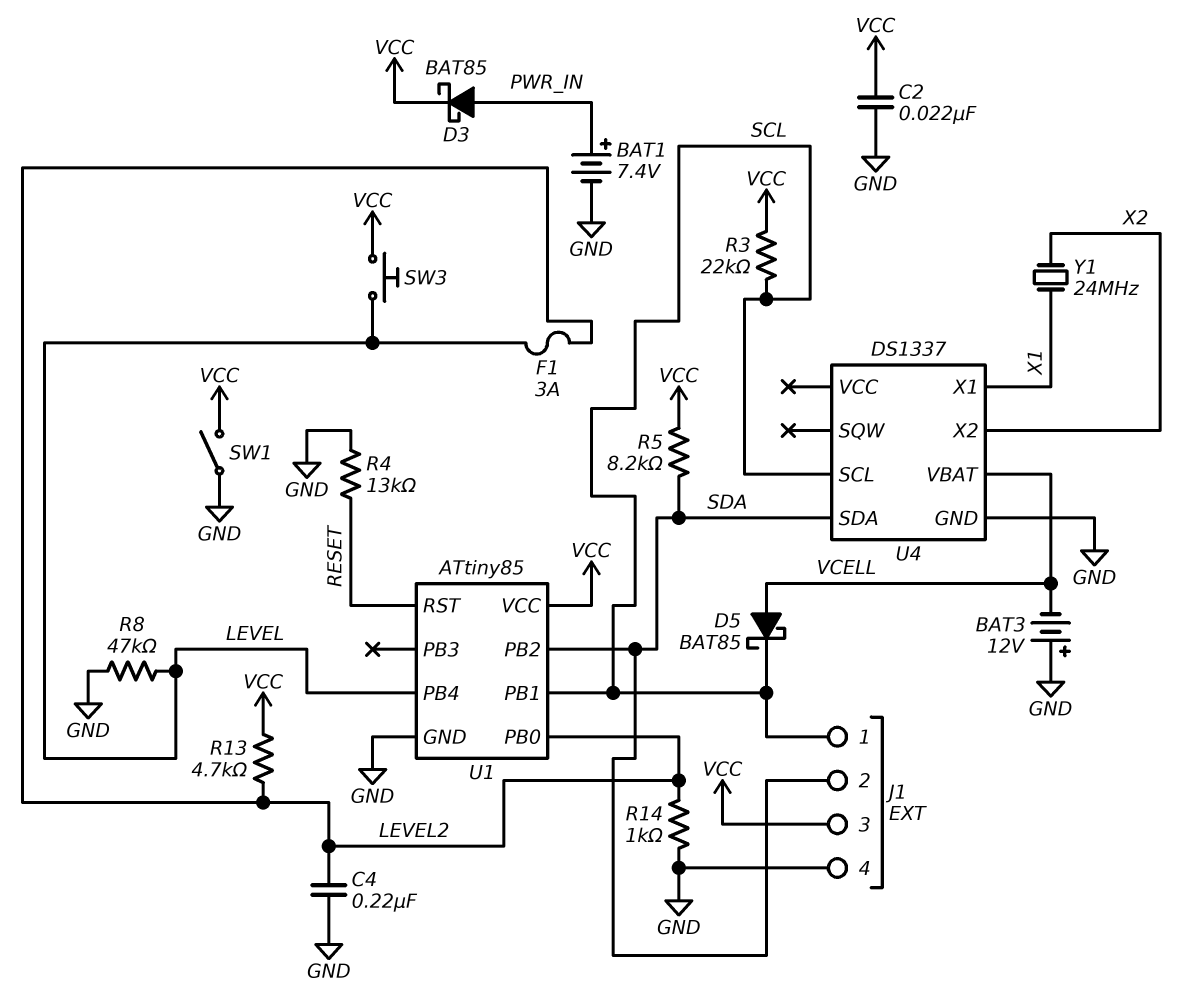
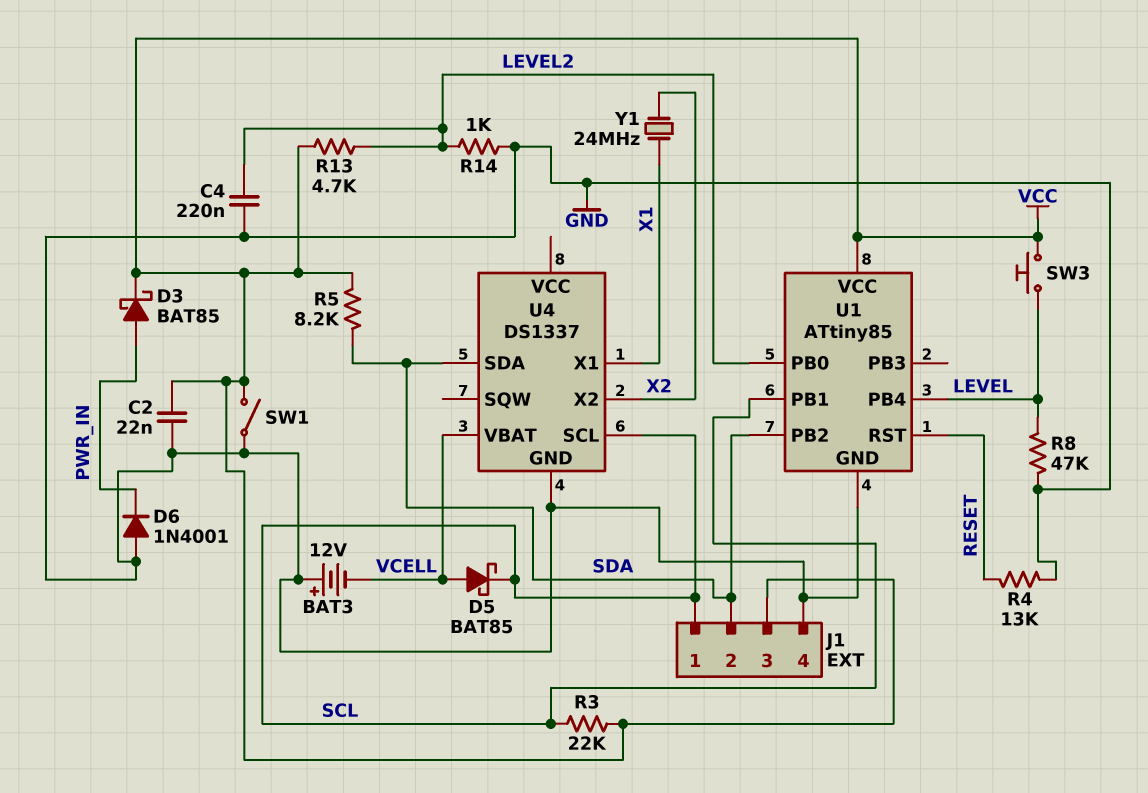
BAT1: 7.4V (plus PWR_IN, minus GND) -> none
D6: none -> diode 1N4001 (A GND, K PWR_IN)
F1: 3A (LEVEL, LEVEL2) -> none

